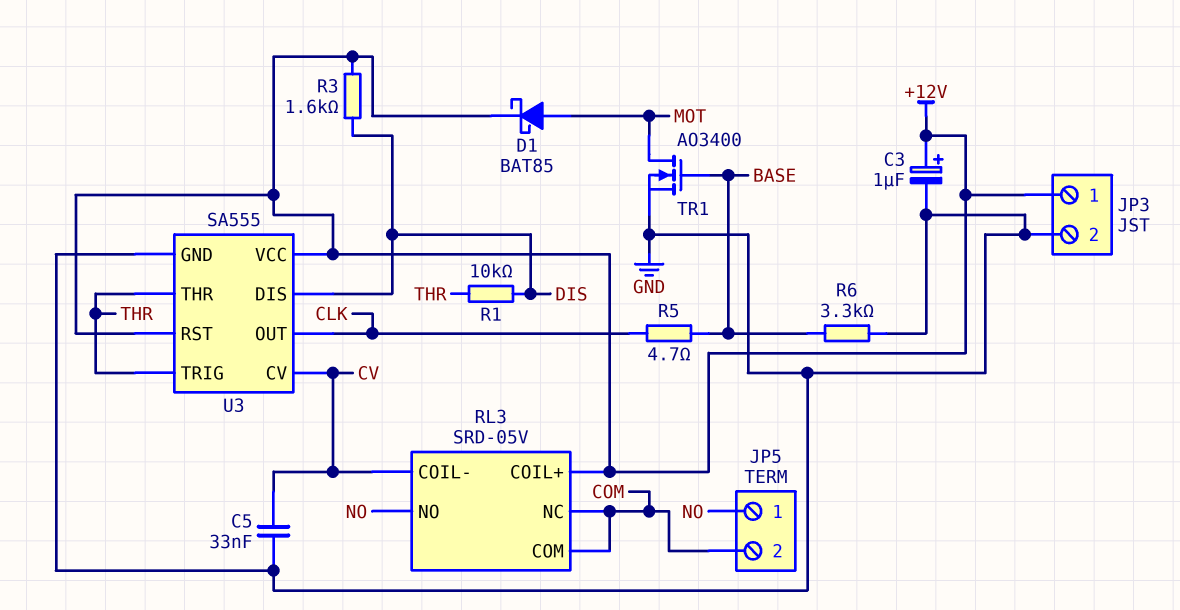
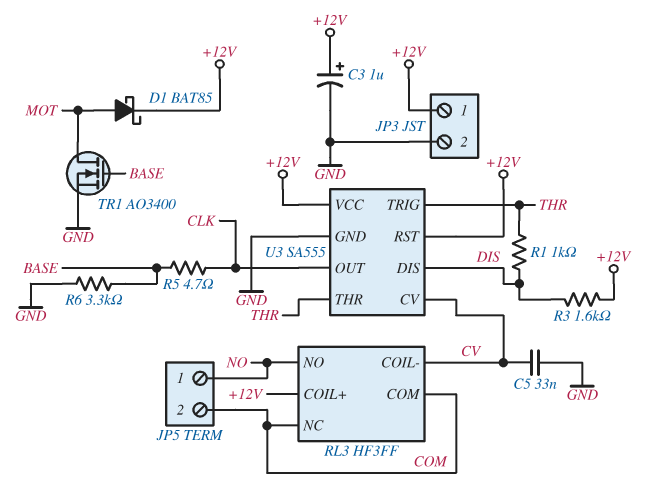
R1: 10k (DIS, THR) -> 1k (DIS, THR)
RL3: SRD-05V -> HF3FF

